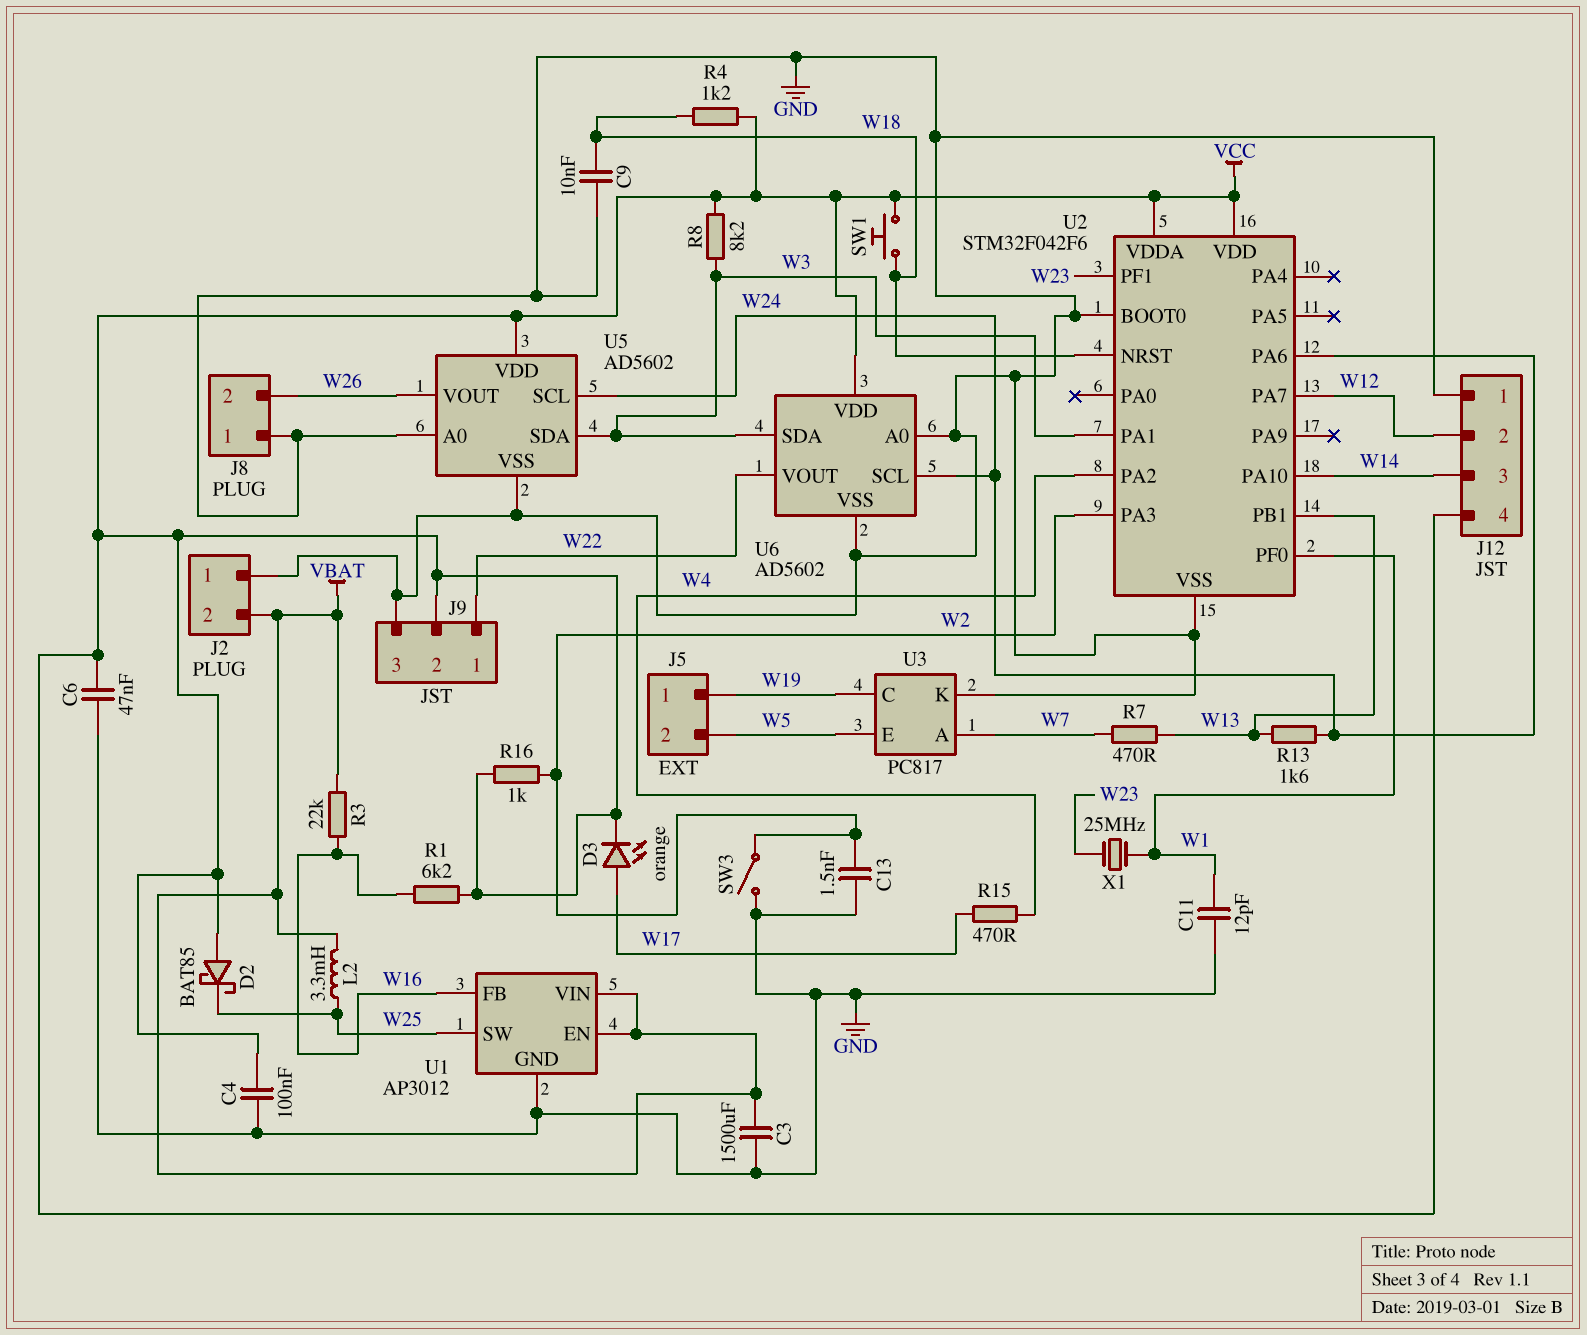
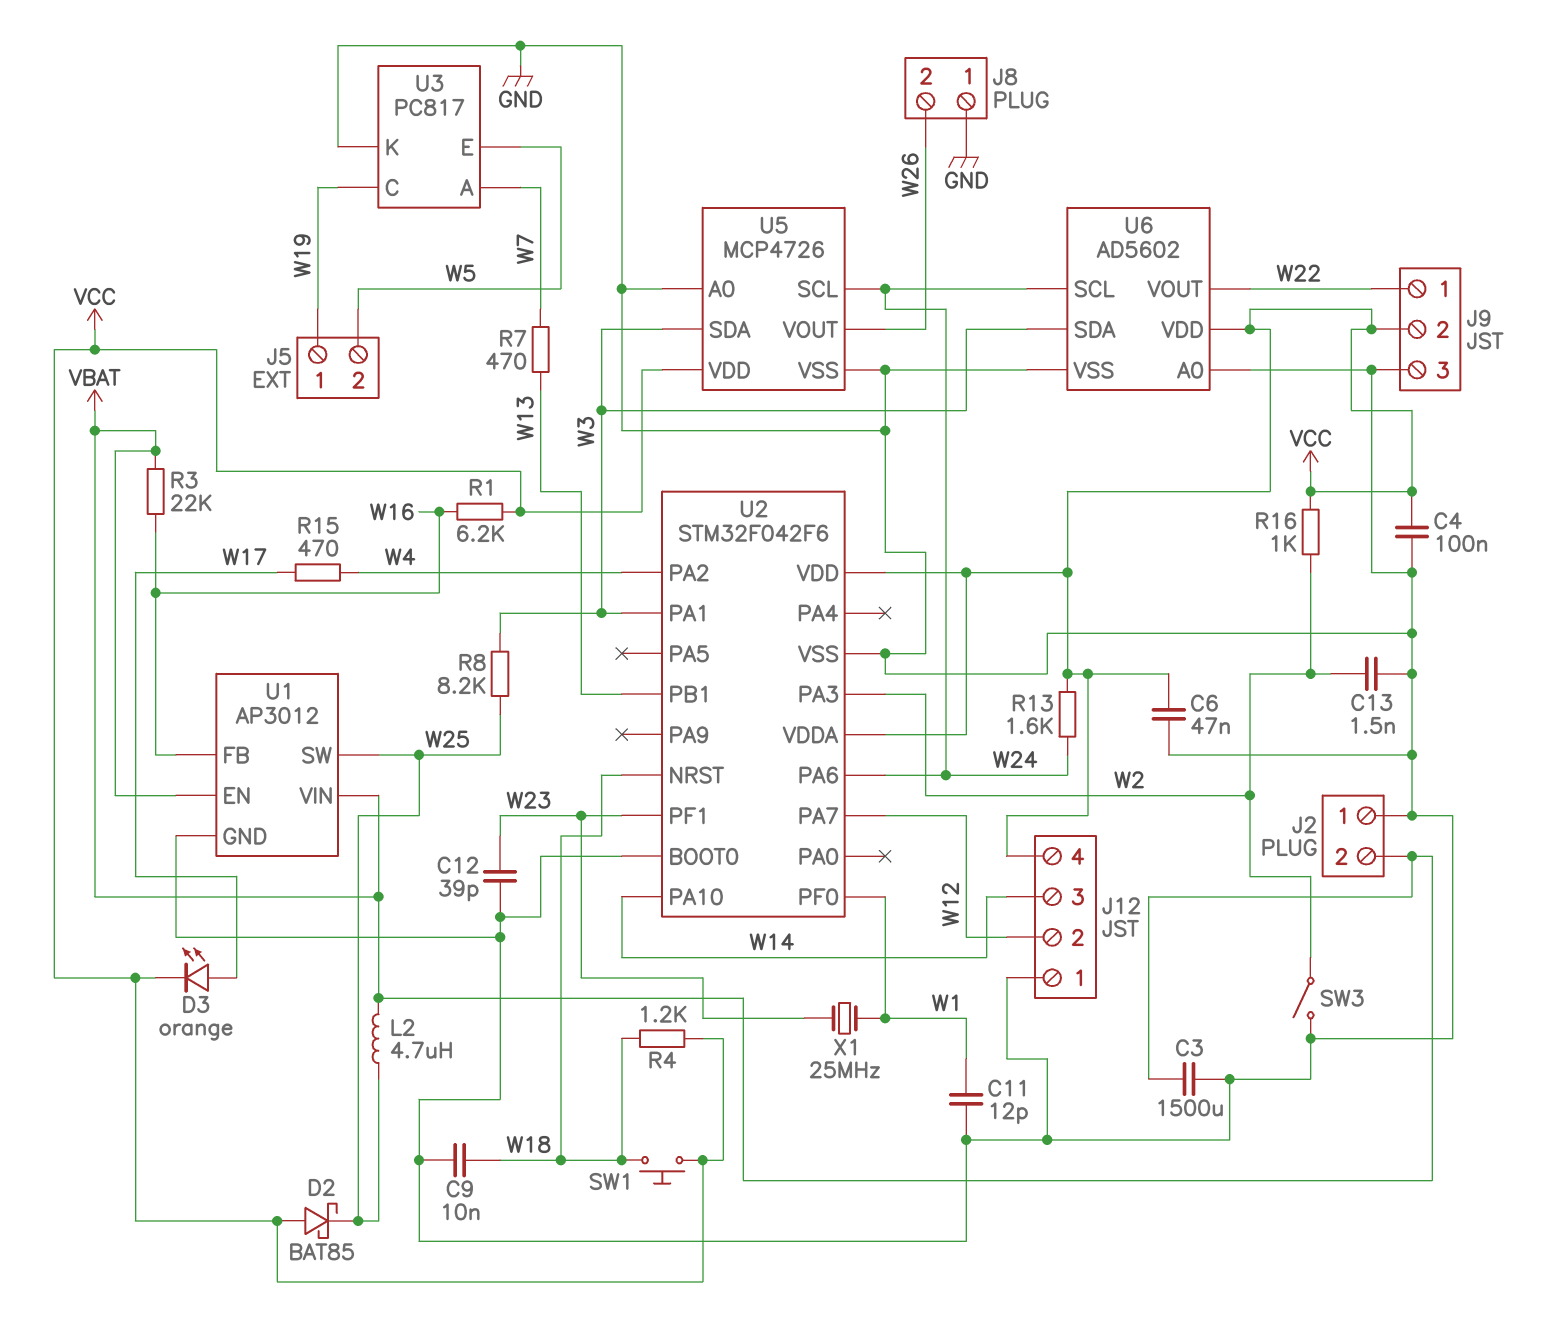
C12: none -> 39pF (GND, W23)
L2: 3.3mH (VBAT, W25) -> 4.7uH (VBAT, W25)
R8: 8.2k (VCC, W3) -> 8.2k (W3, W25)
R13: 1.6k (W13, W24) -> 1.6k (VCC, W24)
U5: AD5602 -> MCP4726

